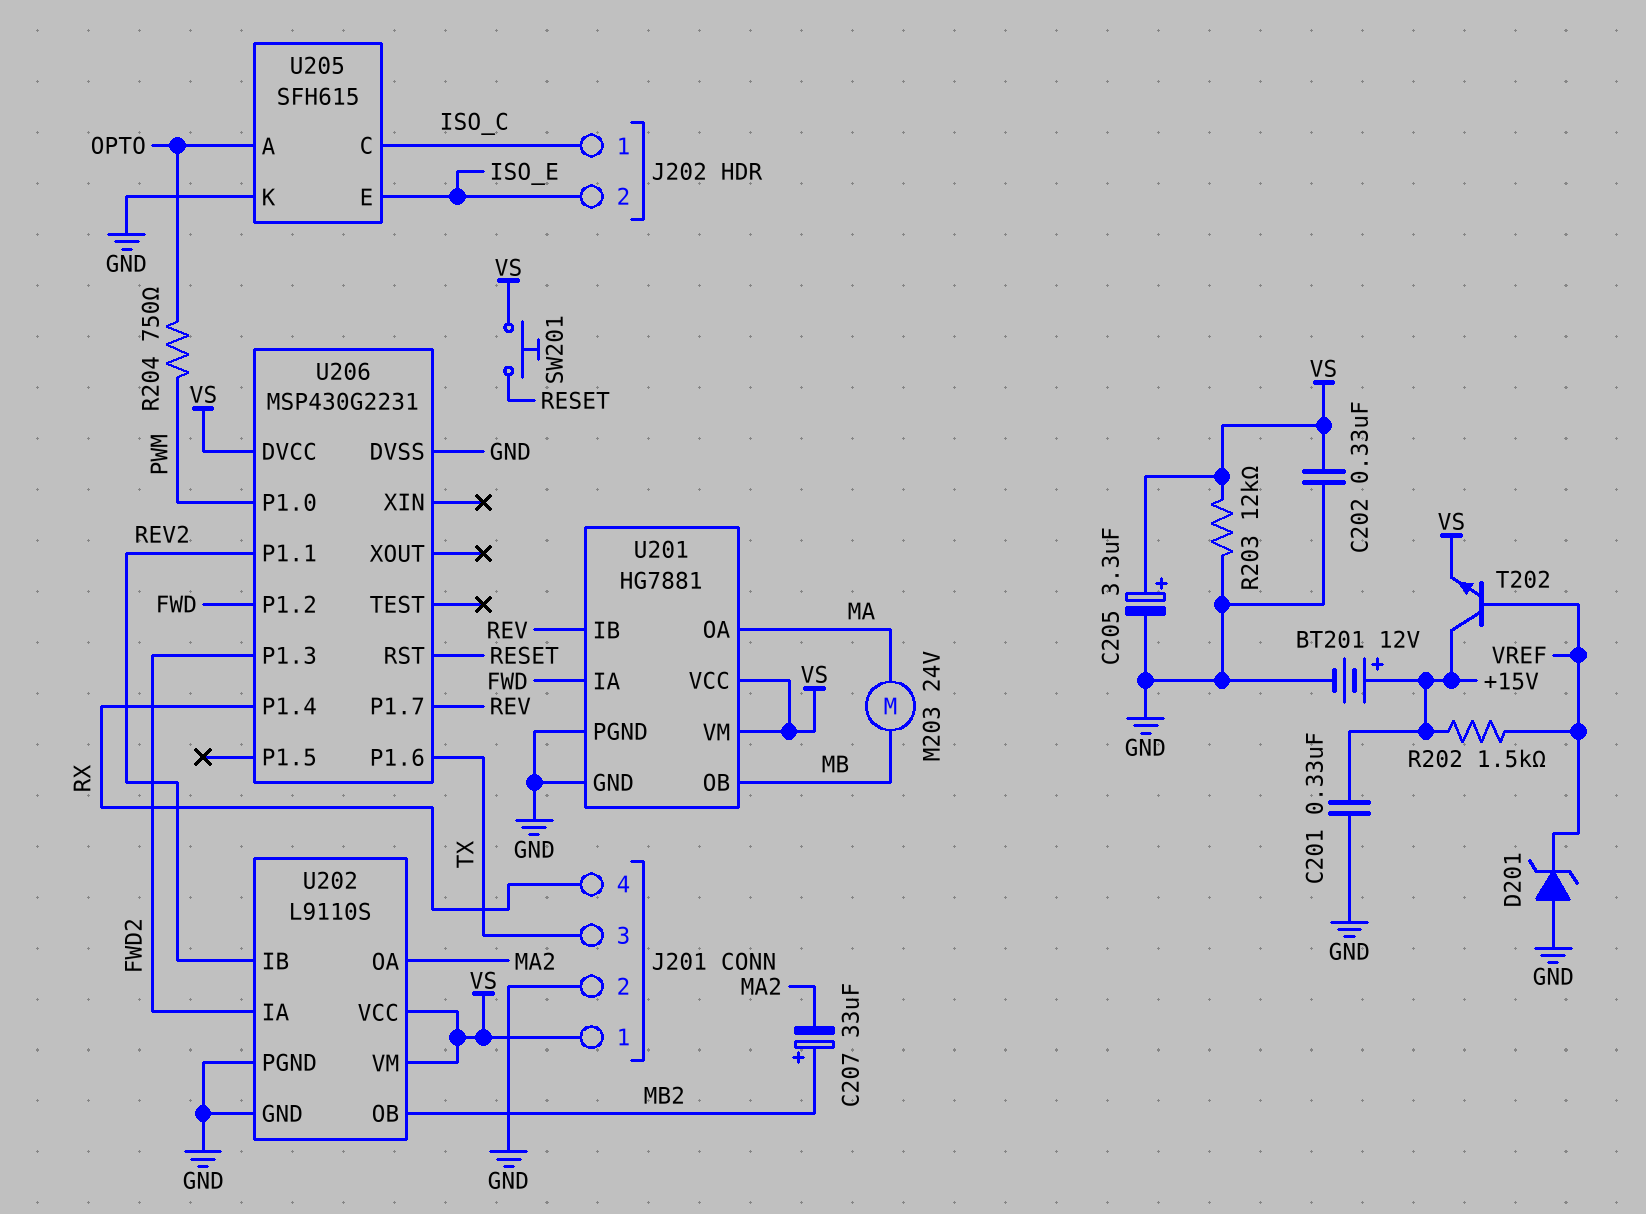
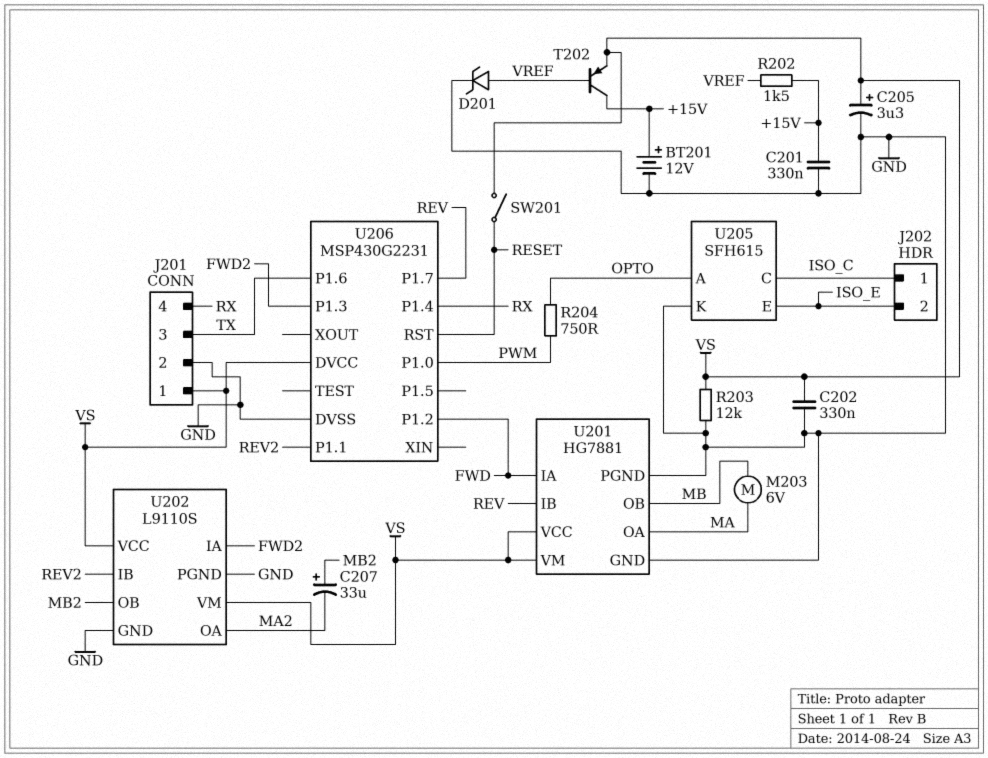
D201: zener (A GND, K VREF) -> zener (A VREF, K GND)
M203: motor 24V (MA, MB) -> motor 6V (MA, MB)
SW201: button (RESET, VS) -> switch (RESET, VS)
T202: NPN (B VREF, C +15V, E VS) -> PNP (B VREF, C +15V, E VS)

